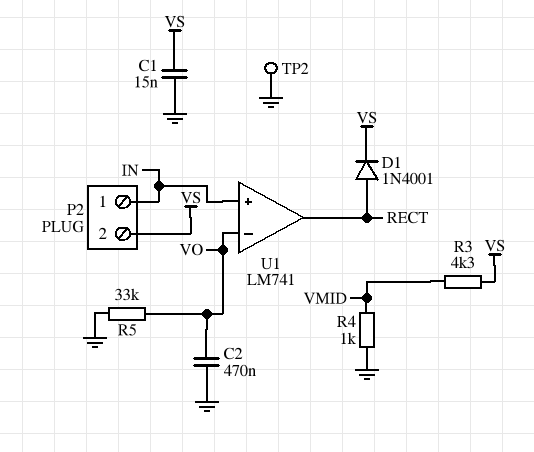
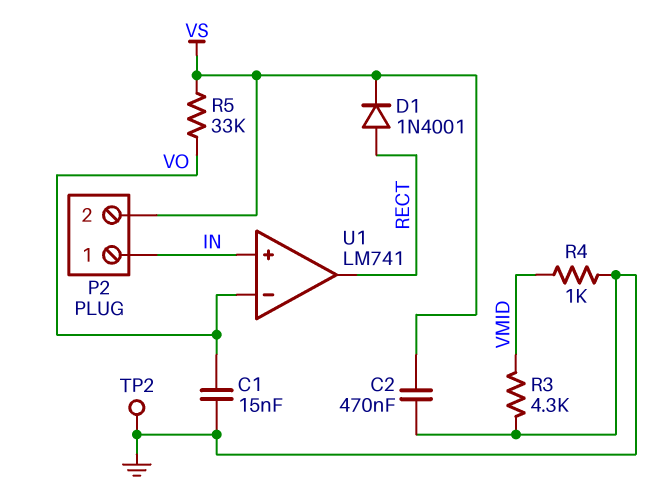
C1: 15nF (GND, VS) -> 15nF (GND, VO)
C2: 470nF (GND, VO) -> 470nF (GND, VS)
R3: 4.3k (VMID, VS) -> 4.3k (GND, VMID)
R5: 33k (GND, VO) -> 33k (VO, VS)

